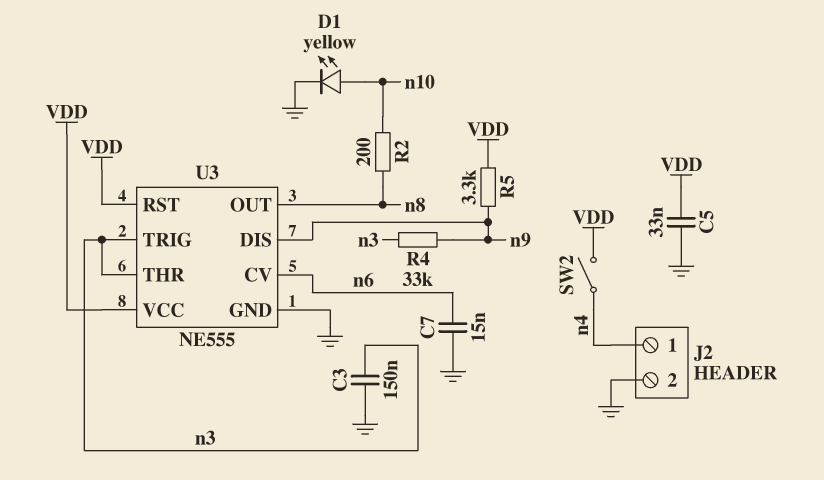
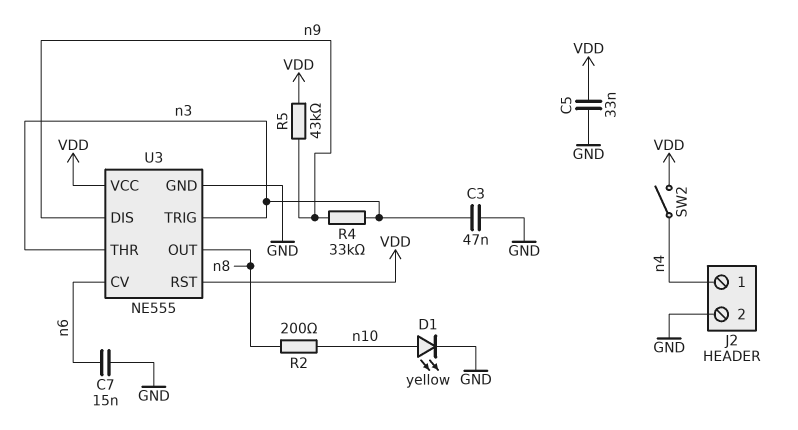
C3: 150nF (GND, n3) -> 47nF (GND, n3)
R5: 3.3k (VDD, n9) -> 43k (VDD, n9)

